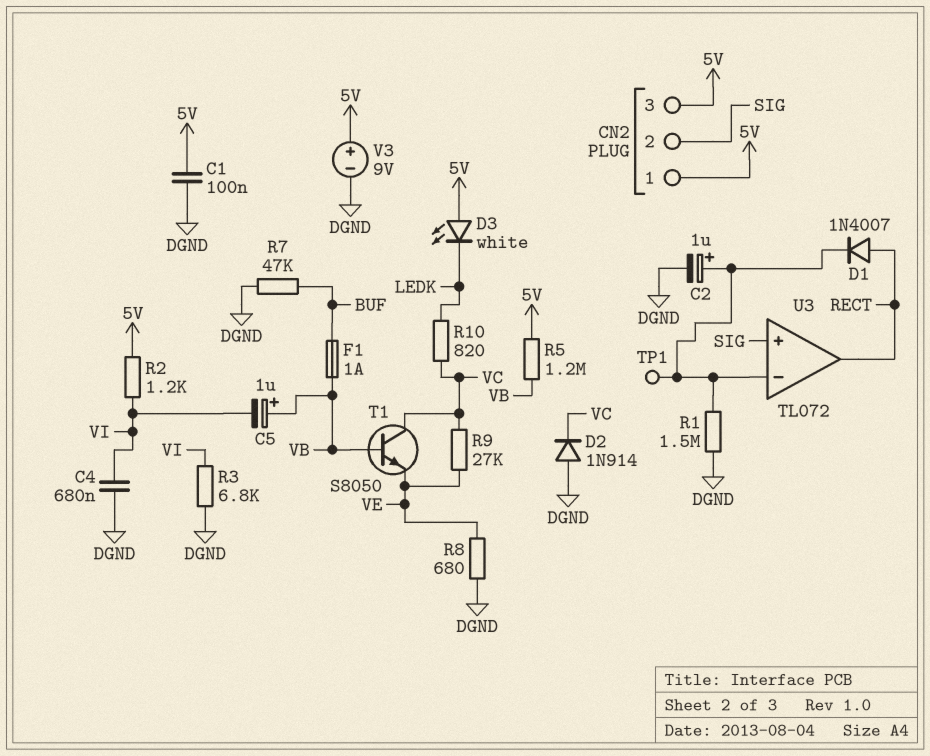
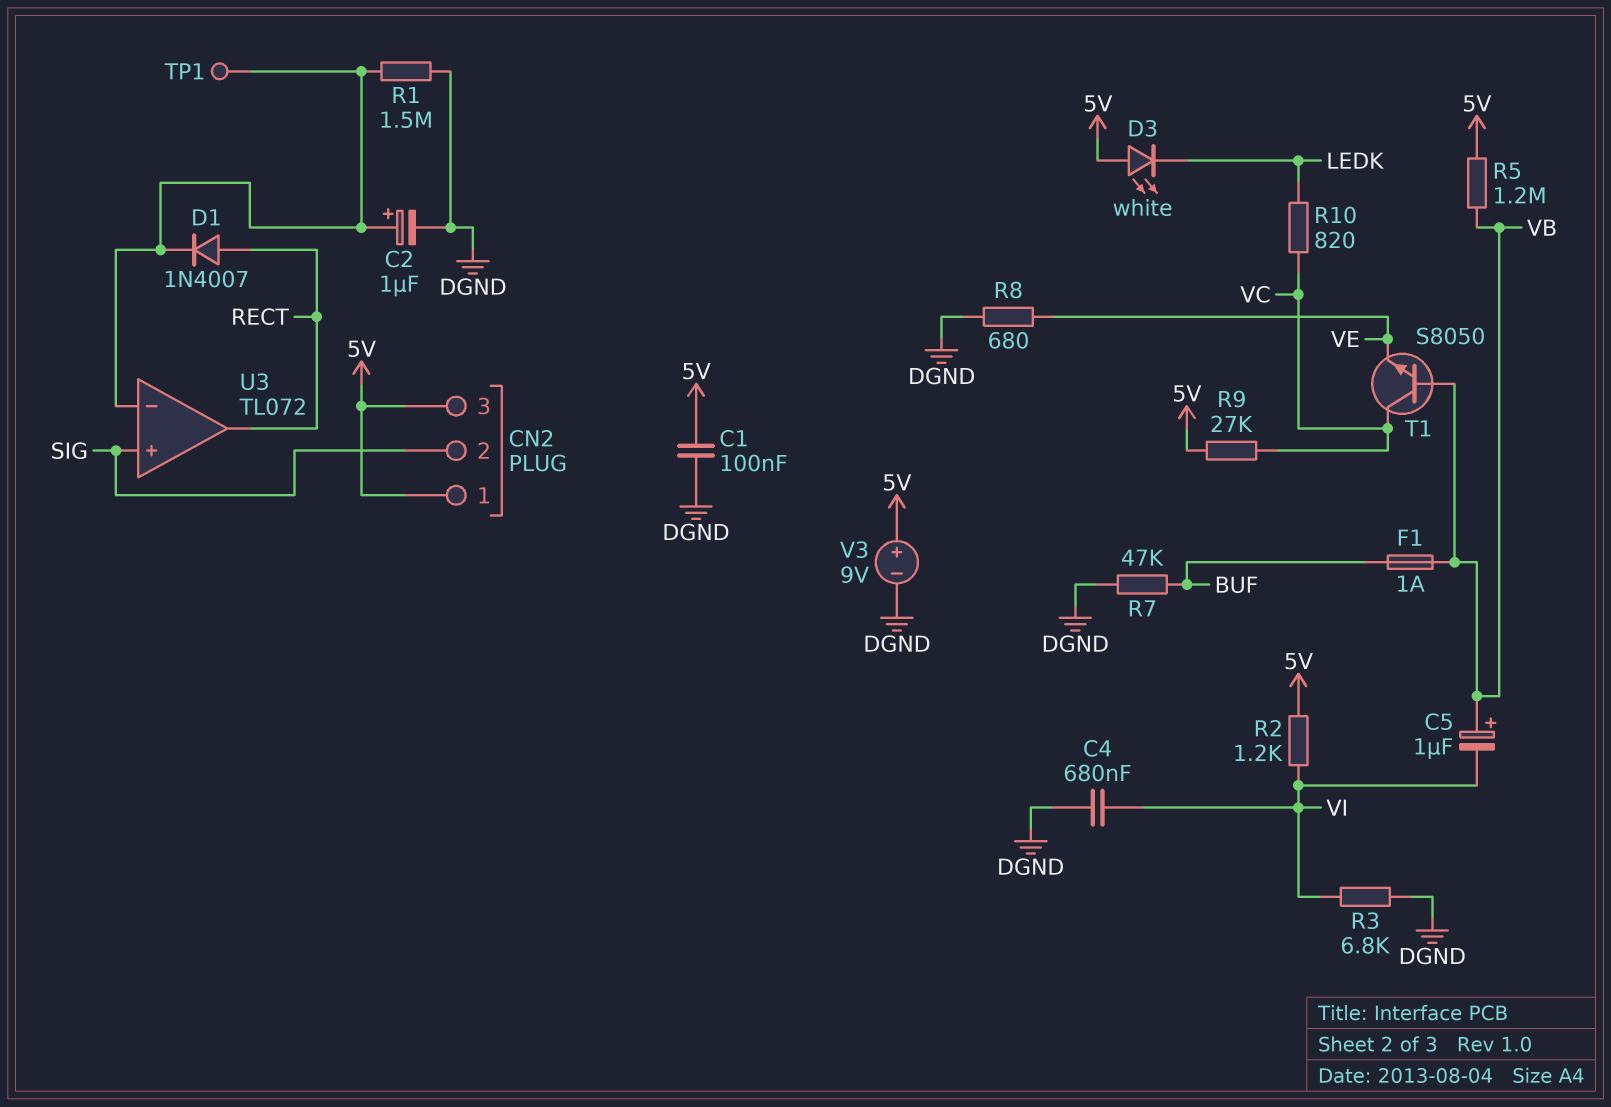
D2: diode 1N914 (A DGND, K VC) -> none
R9: 27k (VC, VE) -> 27k (5V, VC)

